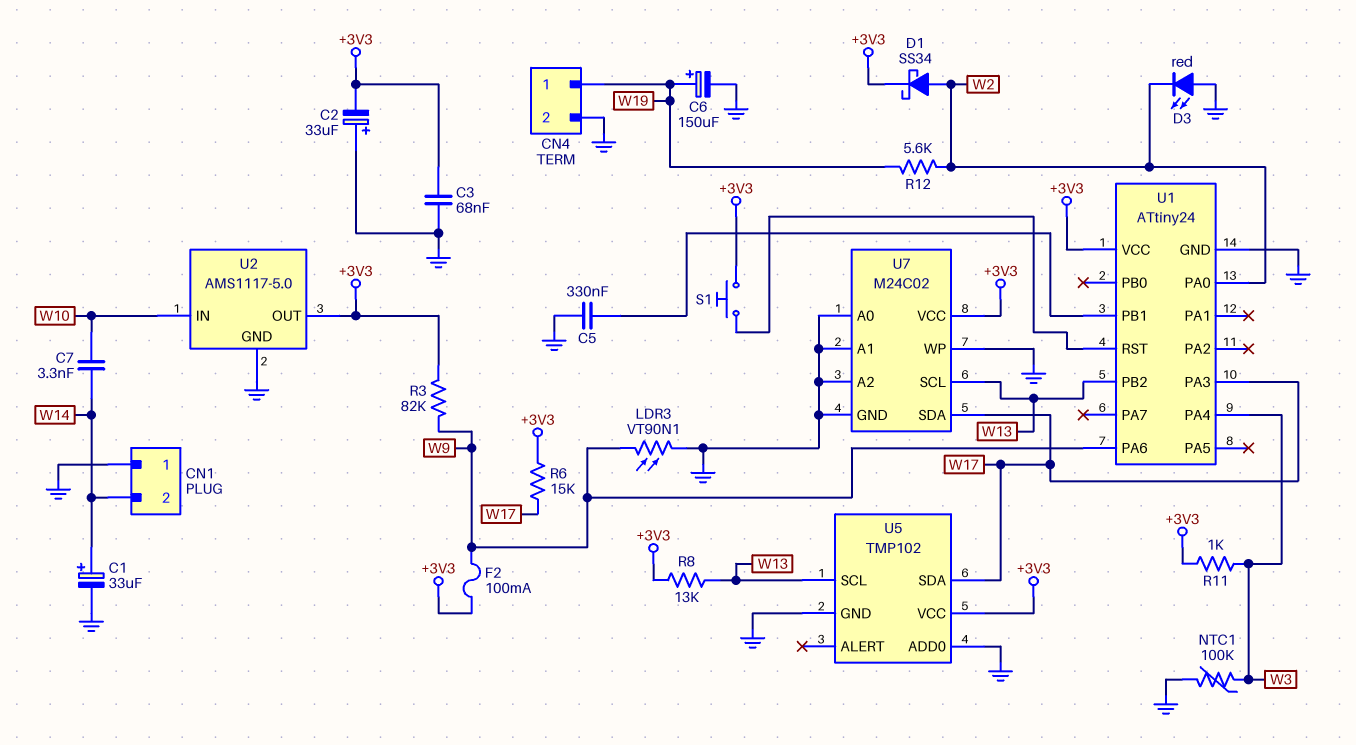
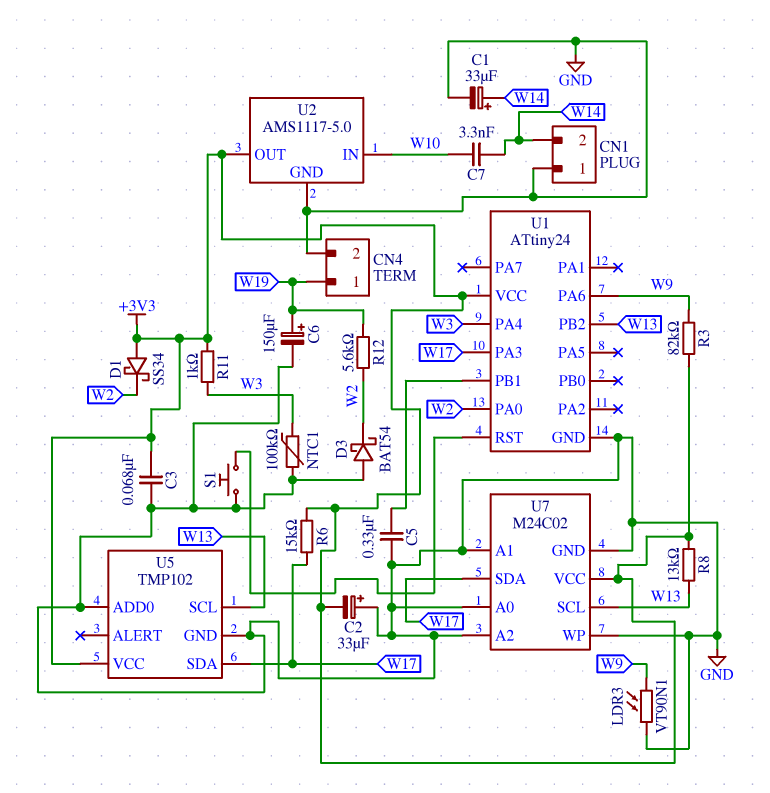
D1: schottky SS34 (A W2, K +3V3) -> schottky SS34 (A +3V3, K W2)
D3: LED red (A GND, K W2) -> schottky BAT54 (A GND, K W2)
F2: 100mA (+3V3, W9) -> none
S1: button (+3V3, U1/RST) -> button (GND, U1/RST)

